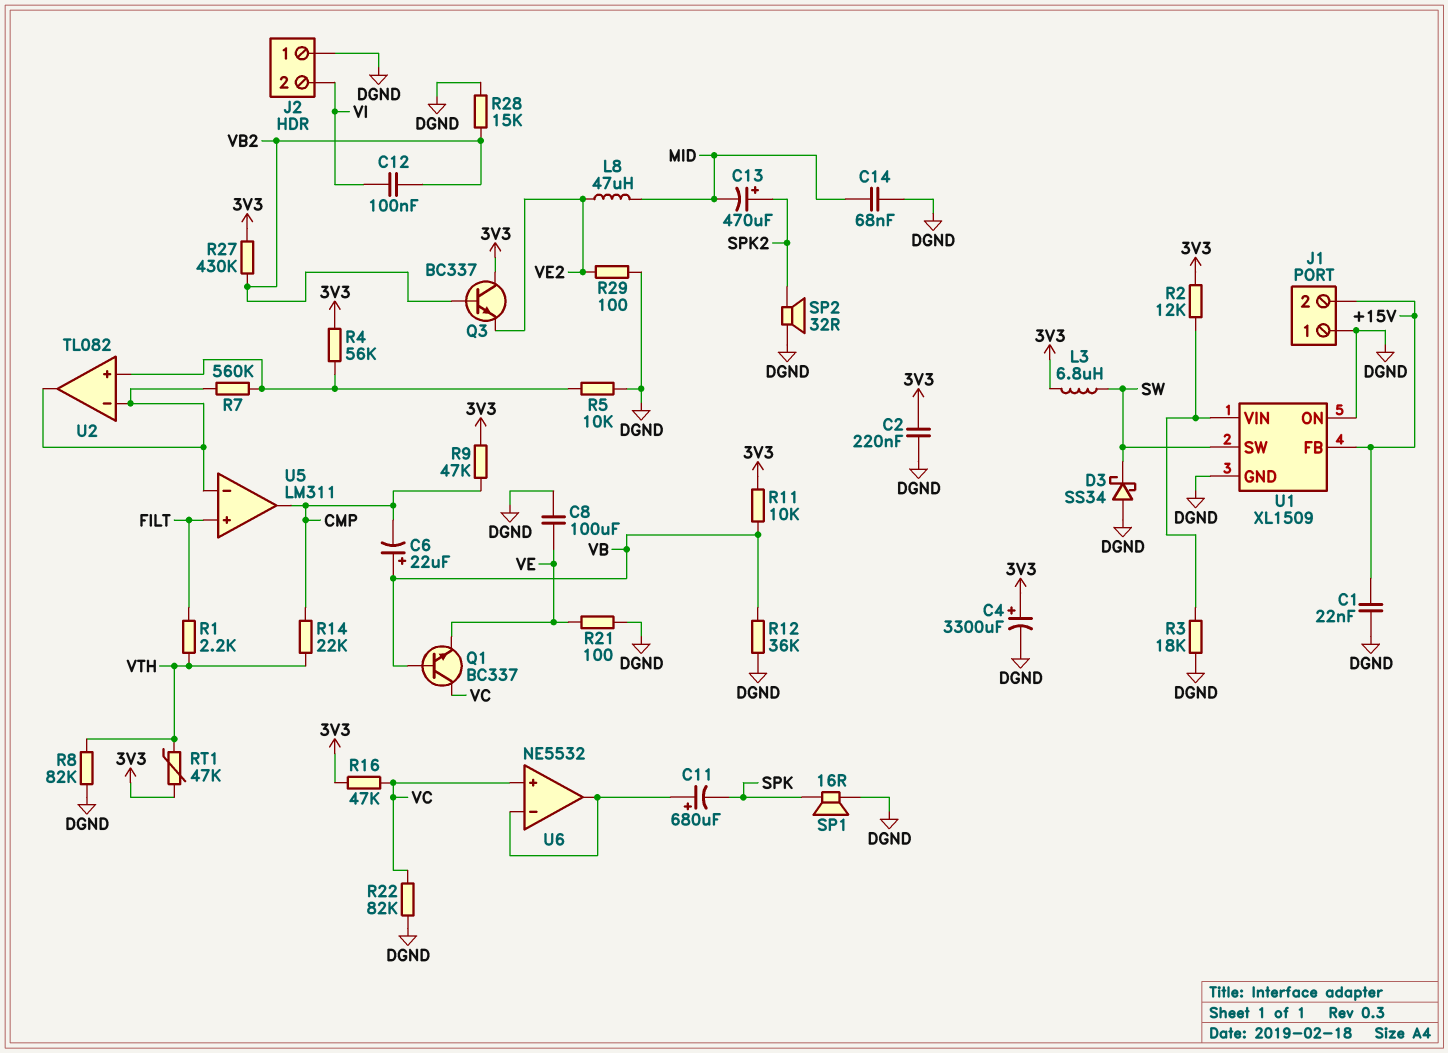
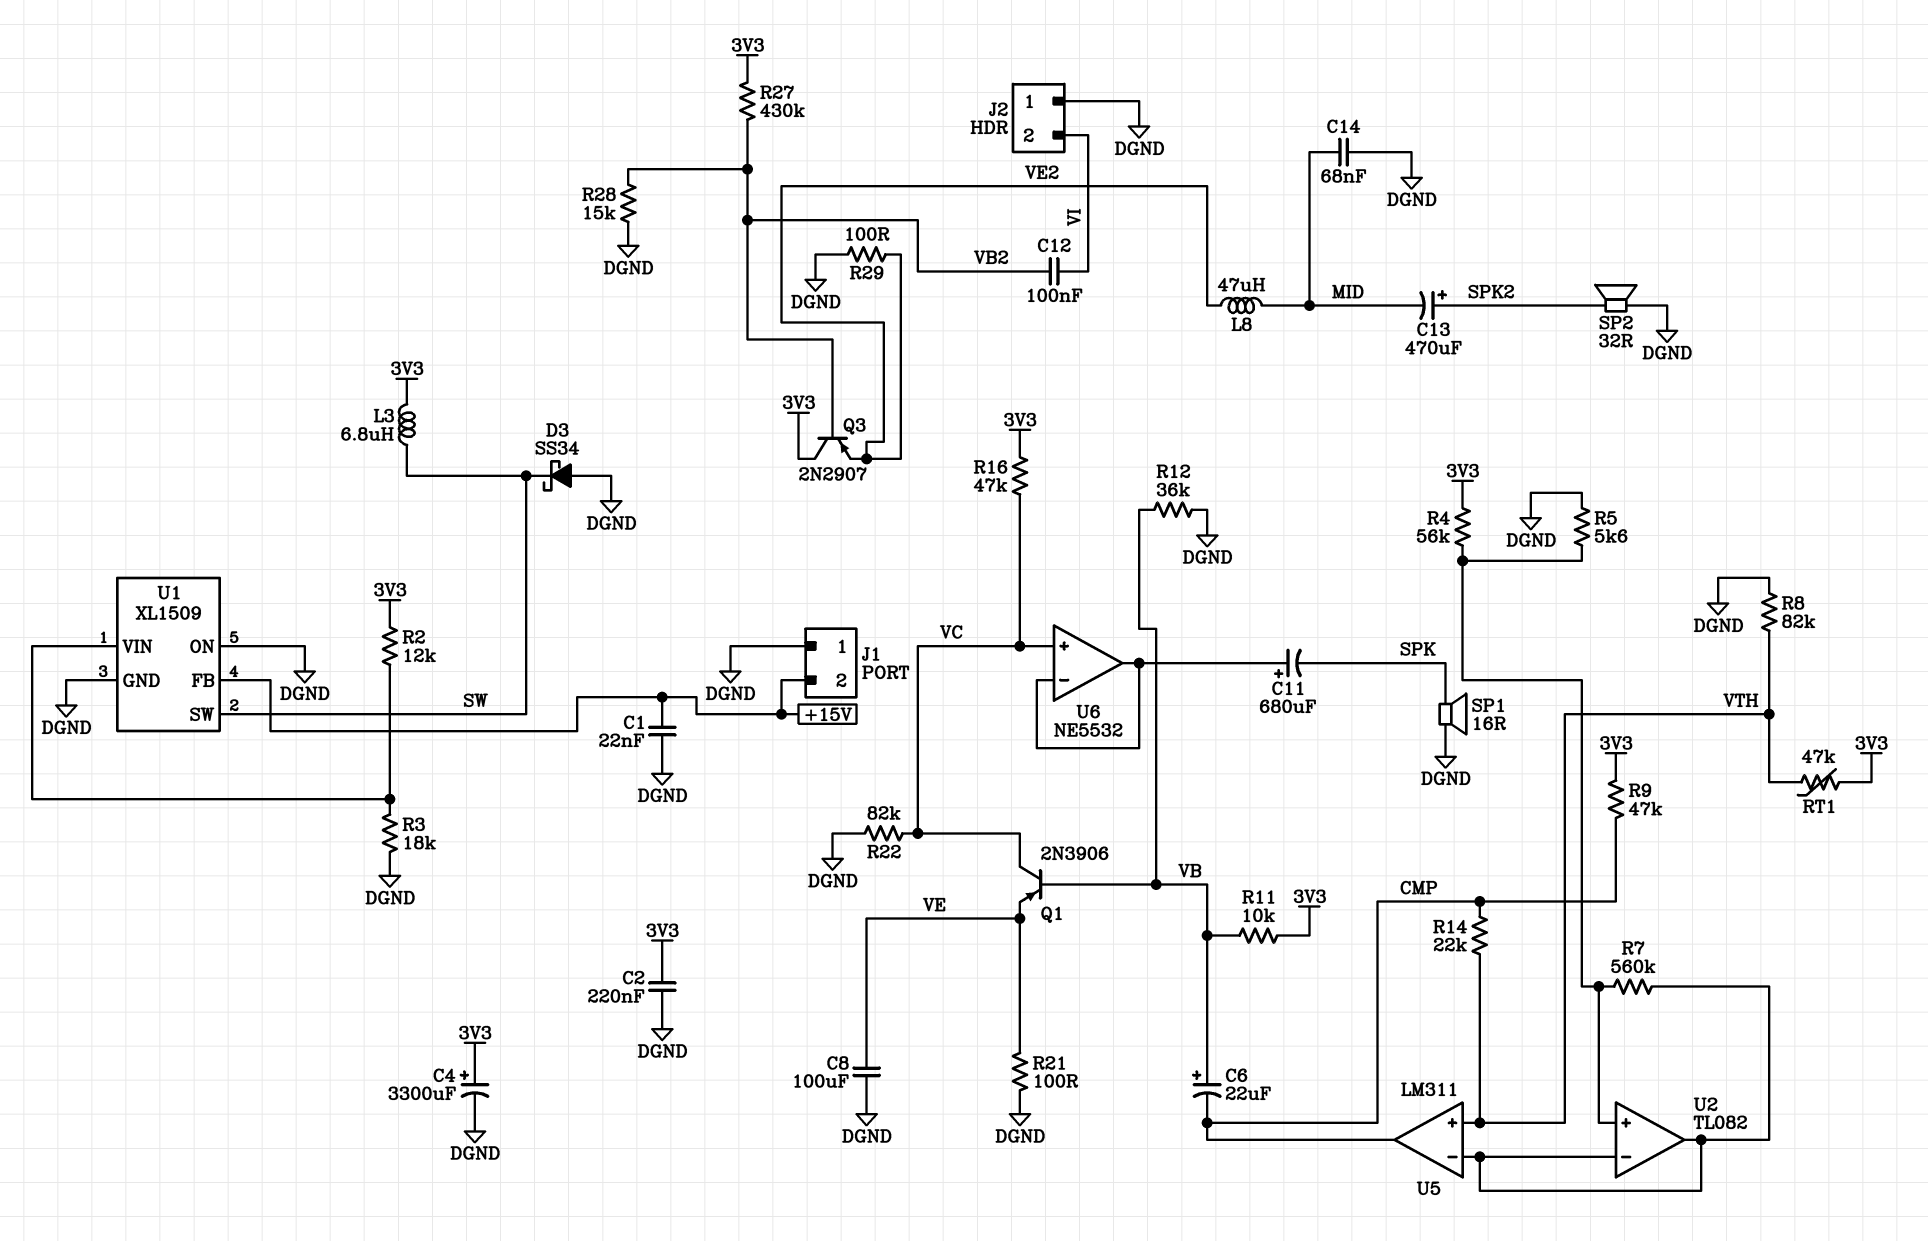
Q1: NPN BC337 (B VB, C VC, E VE) -> PNP 2N3906 (B VB, C VC, E VE)
Q3: NPN BC337 (B VB2, C 3V3, E VE2) -> PNP 2N2907 (B VB2, C 3V3, E VE2)
R1: 2.2k (FILT, VTH) -> none
R5: 10k (DGND, U2/in+) -> 5.6k (DGND, U2/in+)
U5 pin in+: FILT -> VTH

